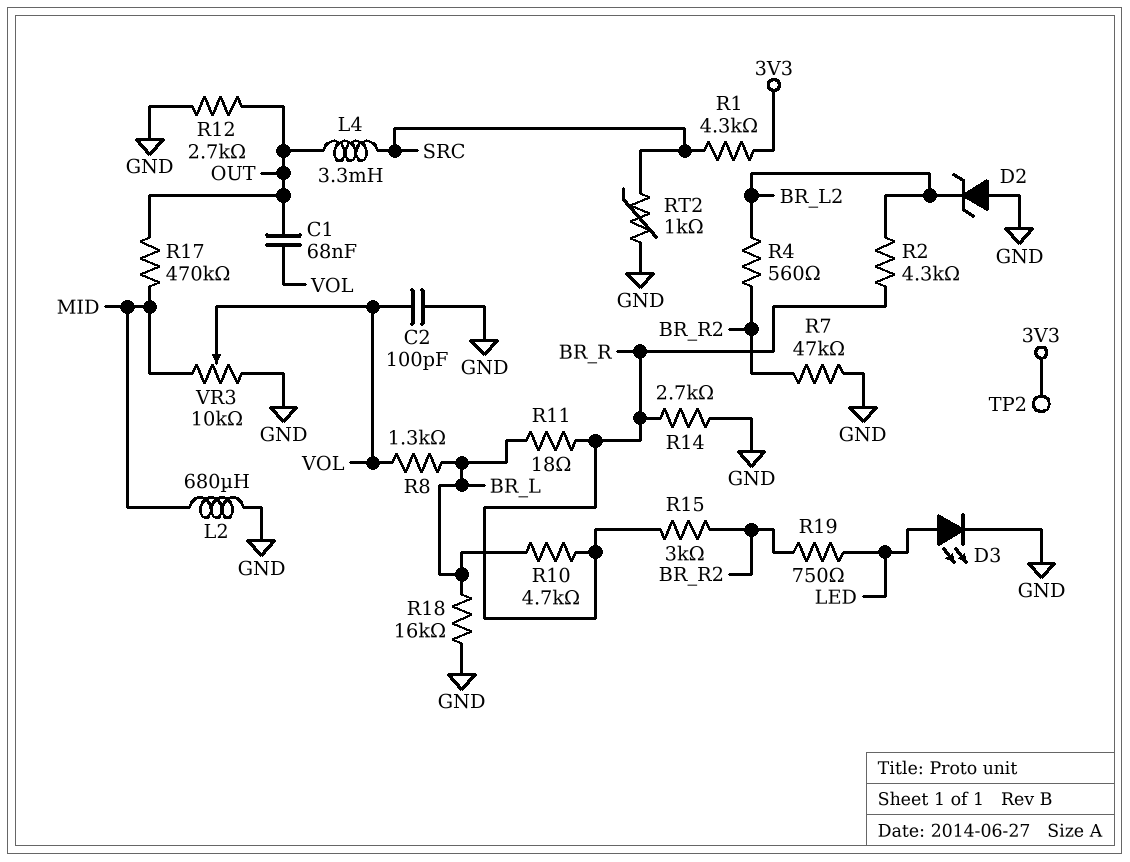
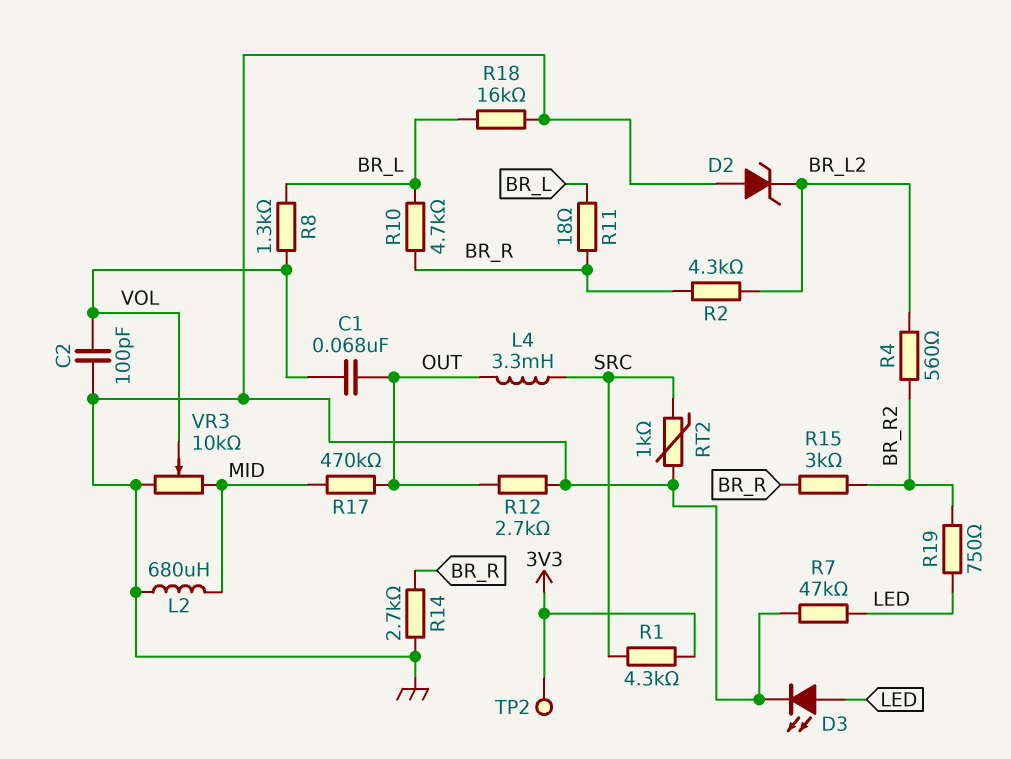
R7: 47k (BR_R2, GND) -> 47k (GND, LED)

